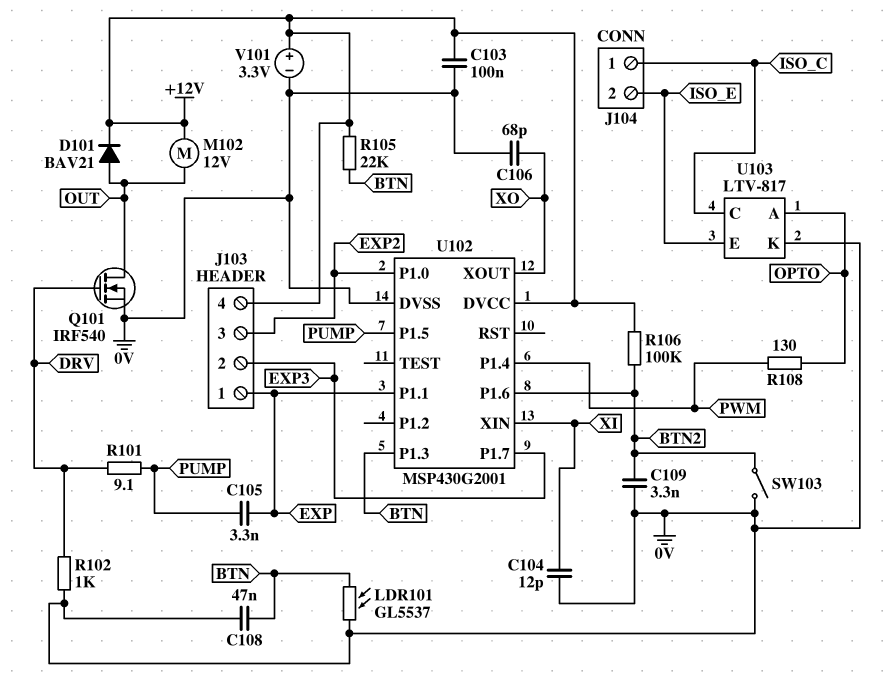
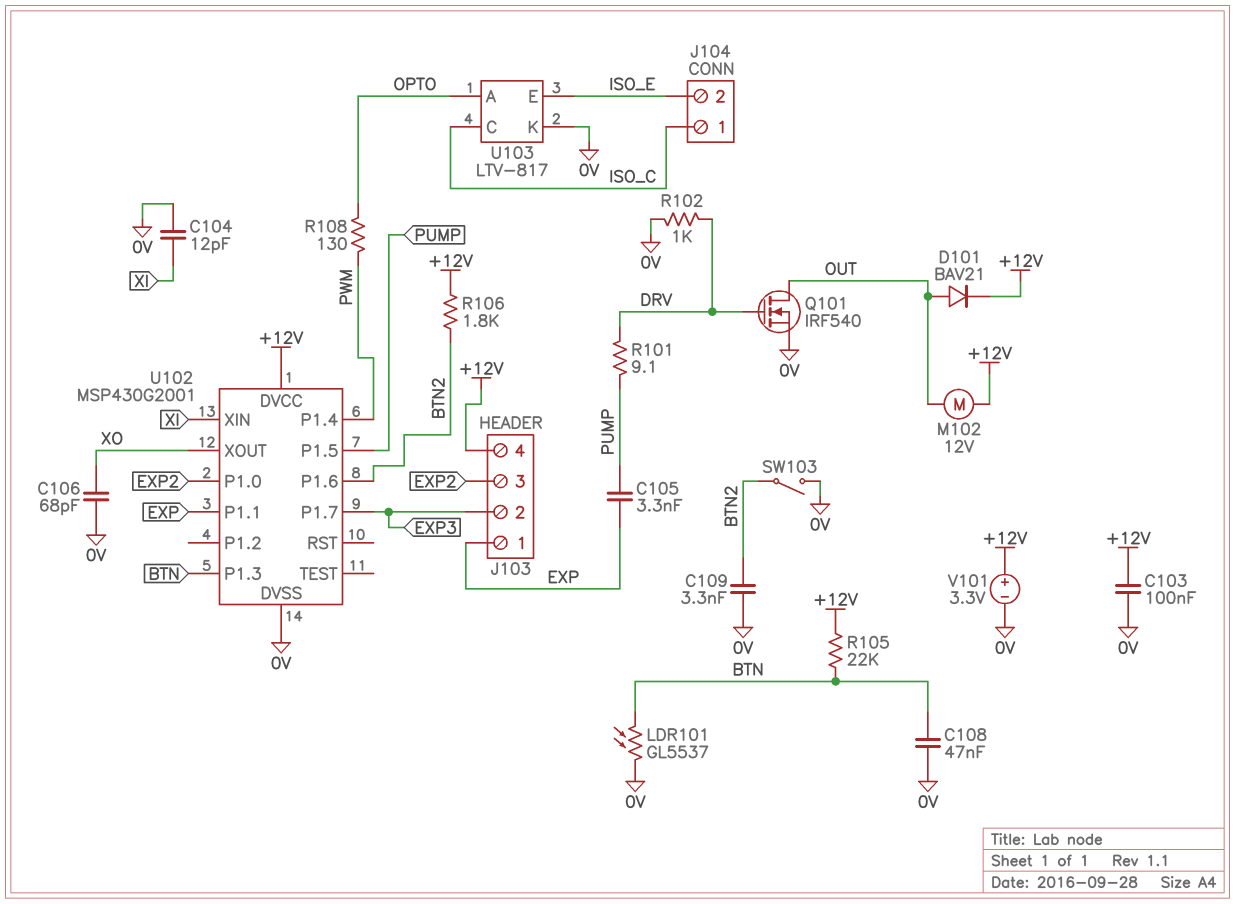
R106: 100k (+12V, BTN2) -> 1.8k (+12V, BTN2)

